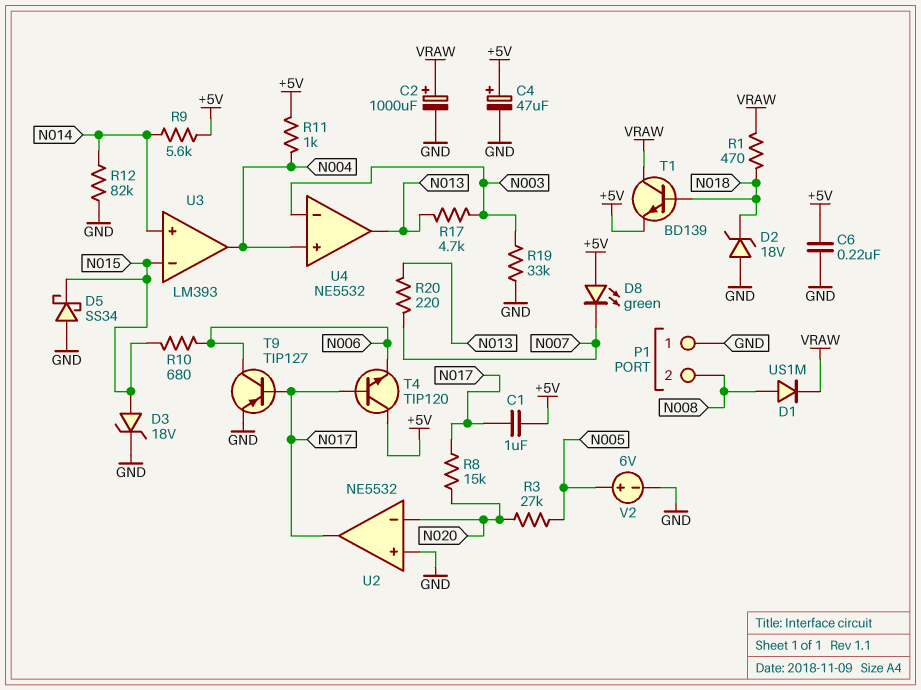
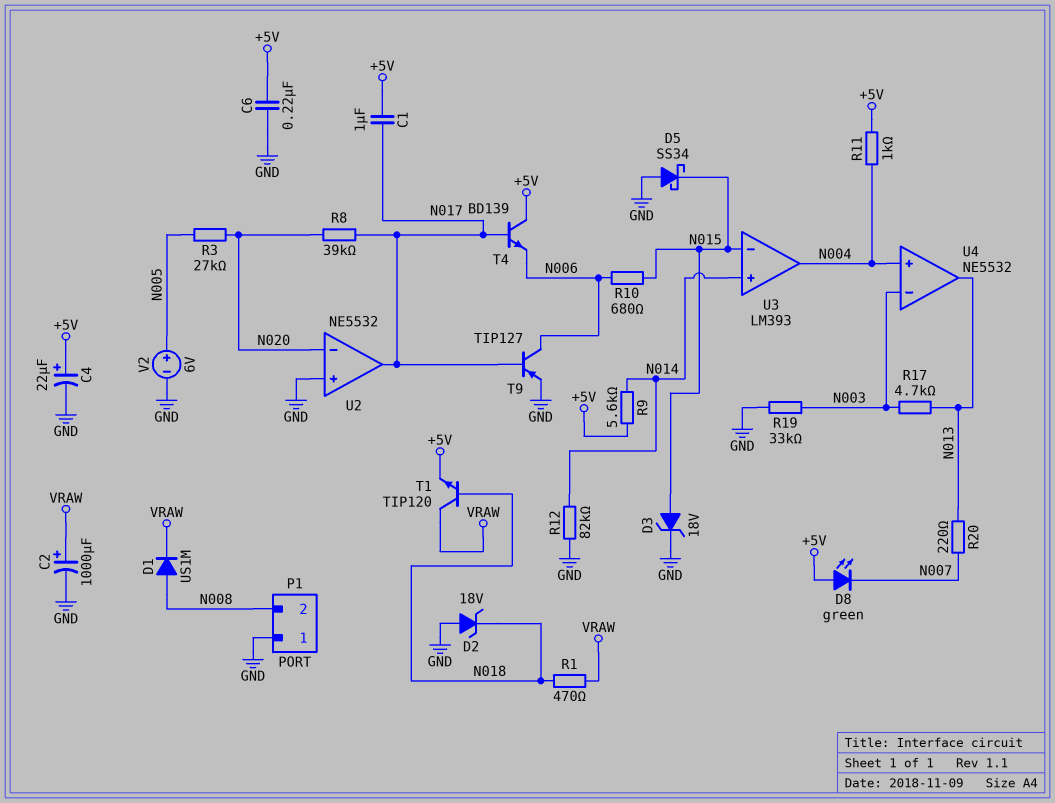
C4: 47uF (plus +5V, minus GND) -> 22uF (plus +5V, minus GND)
R8: 15k (N017, N020) -> 39k (N017, N020)
T1: NPN BD139 (B N018, C VRAW, E +5V) -> NPN TIP120 (B N018, C VRAW, E +5V)
T4: NPN TIP120 (B N017, C +5V, E N006) -> NPN BD139 (B N017, C +5V, E N006)

